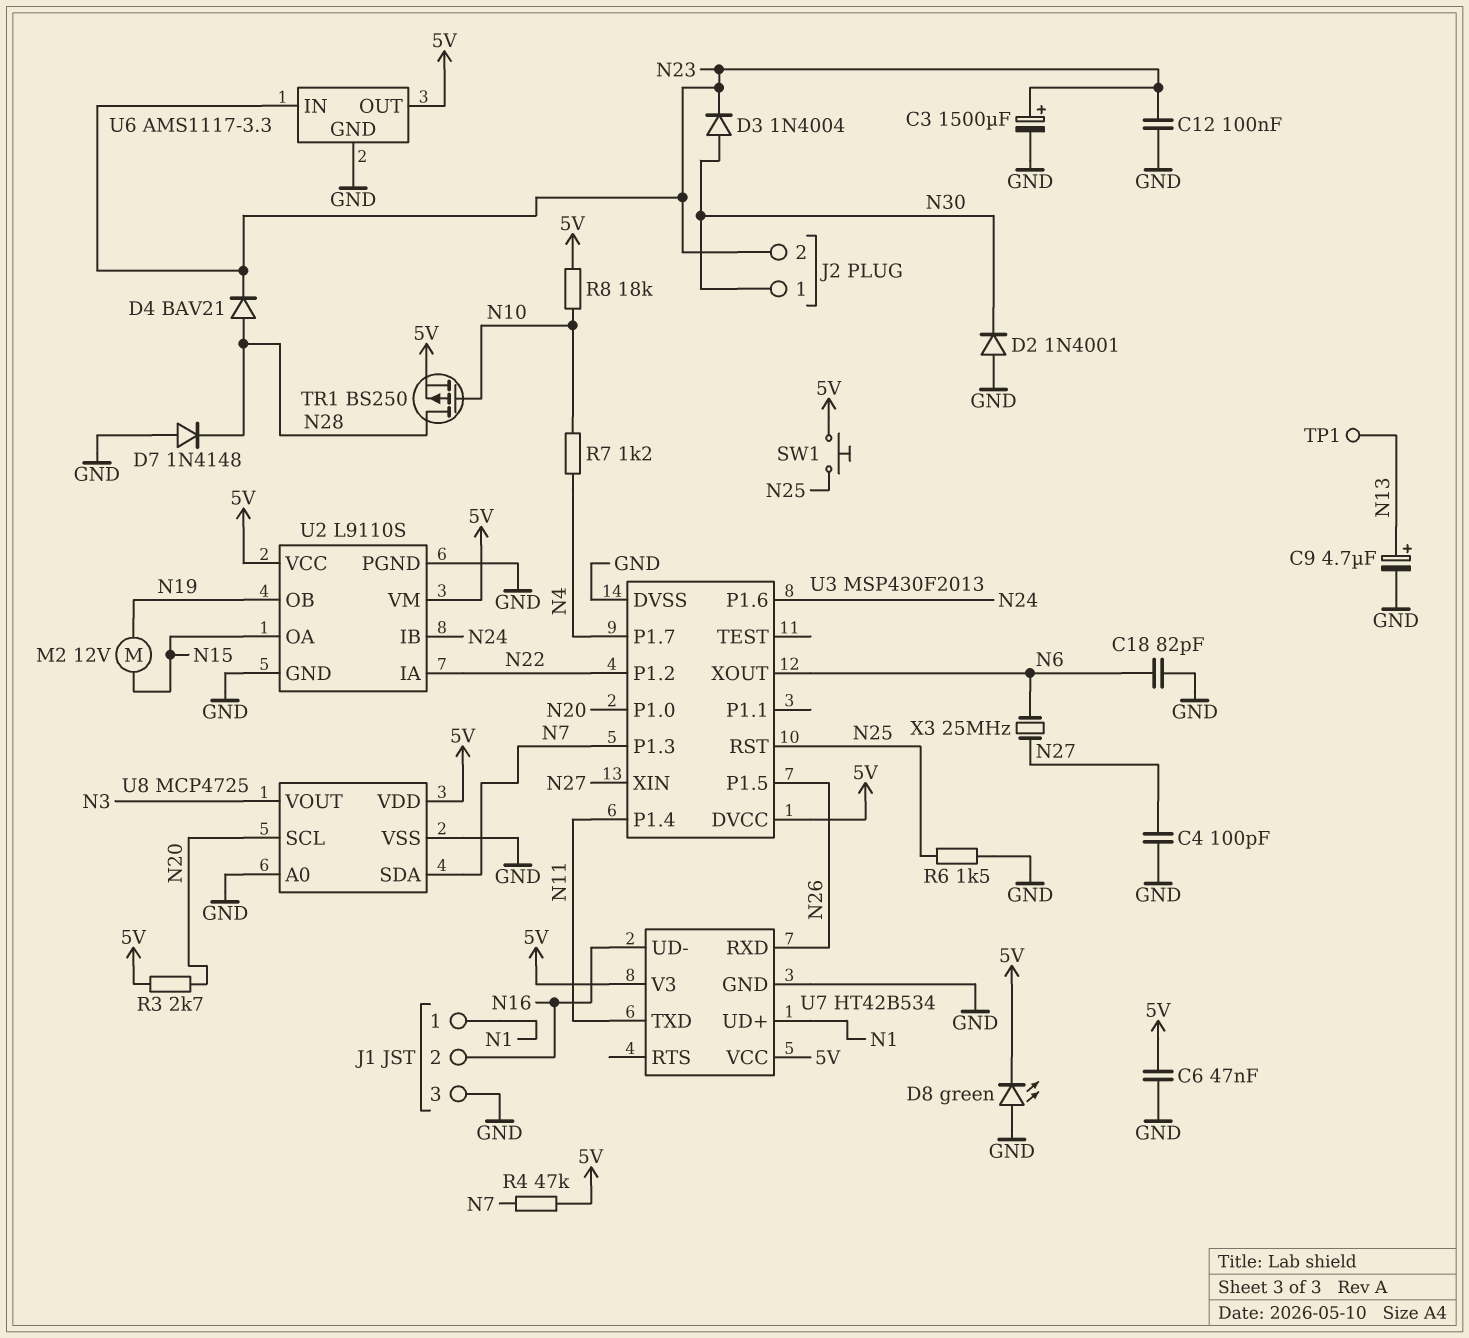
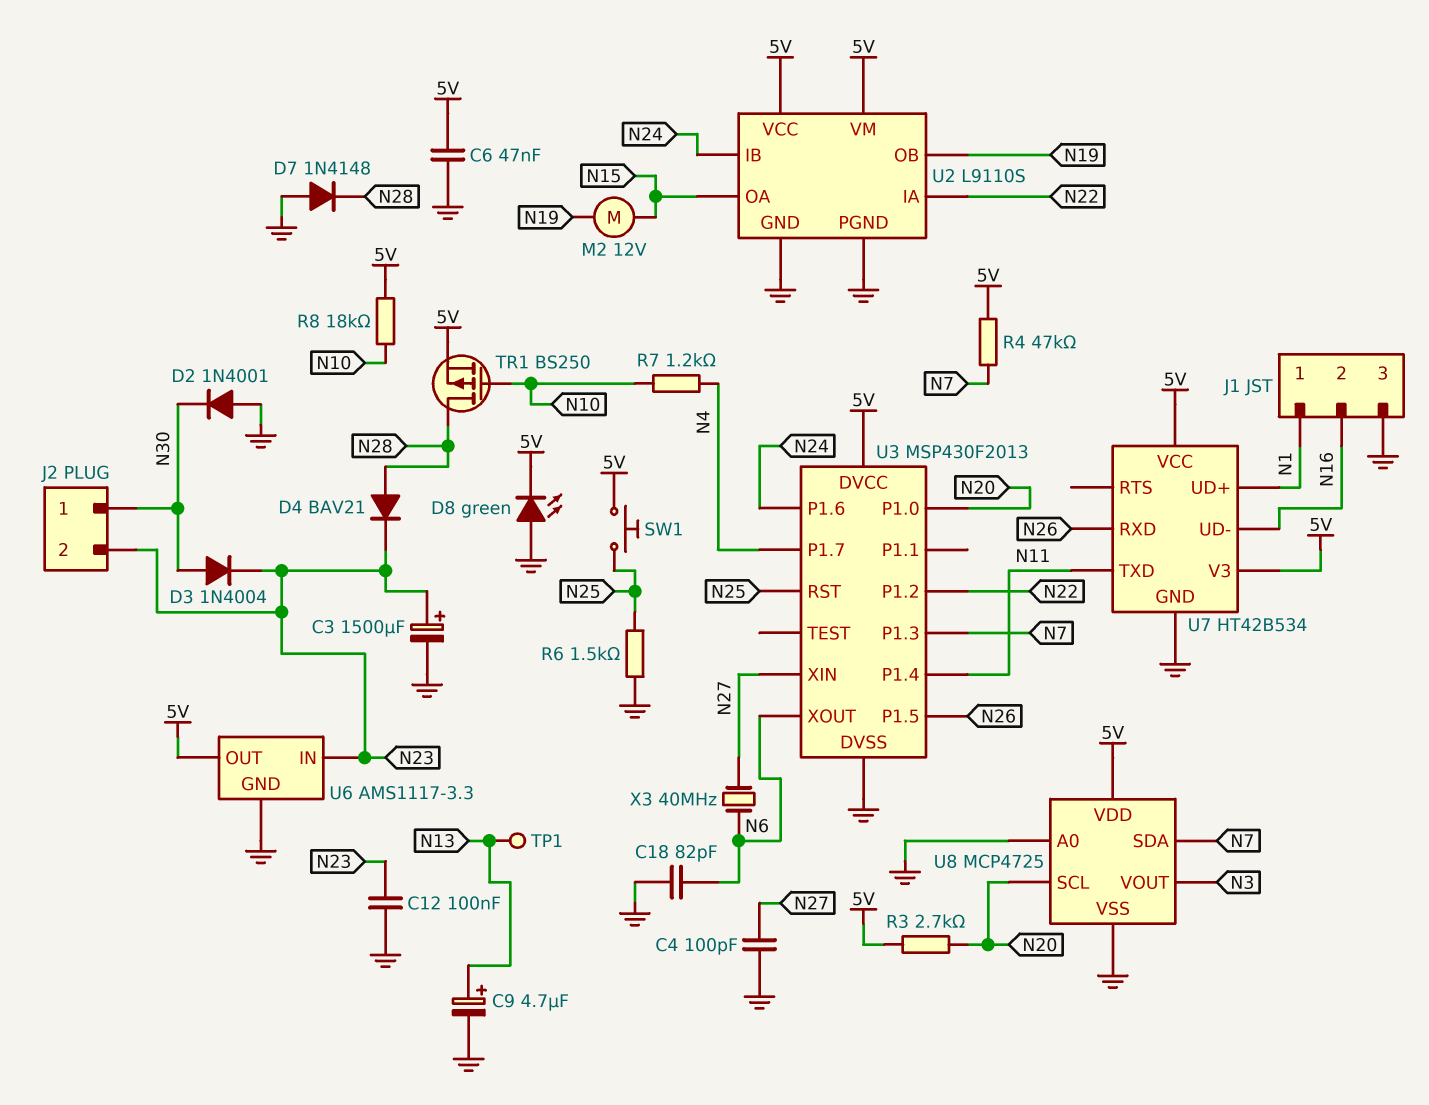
X3: 25MHz (N6, N27) -> 40MHz (N6, N27)

